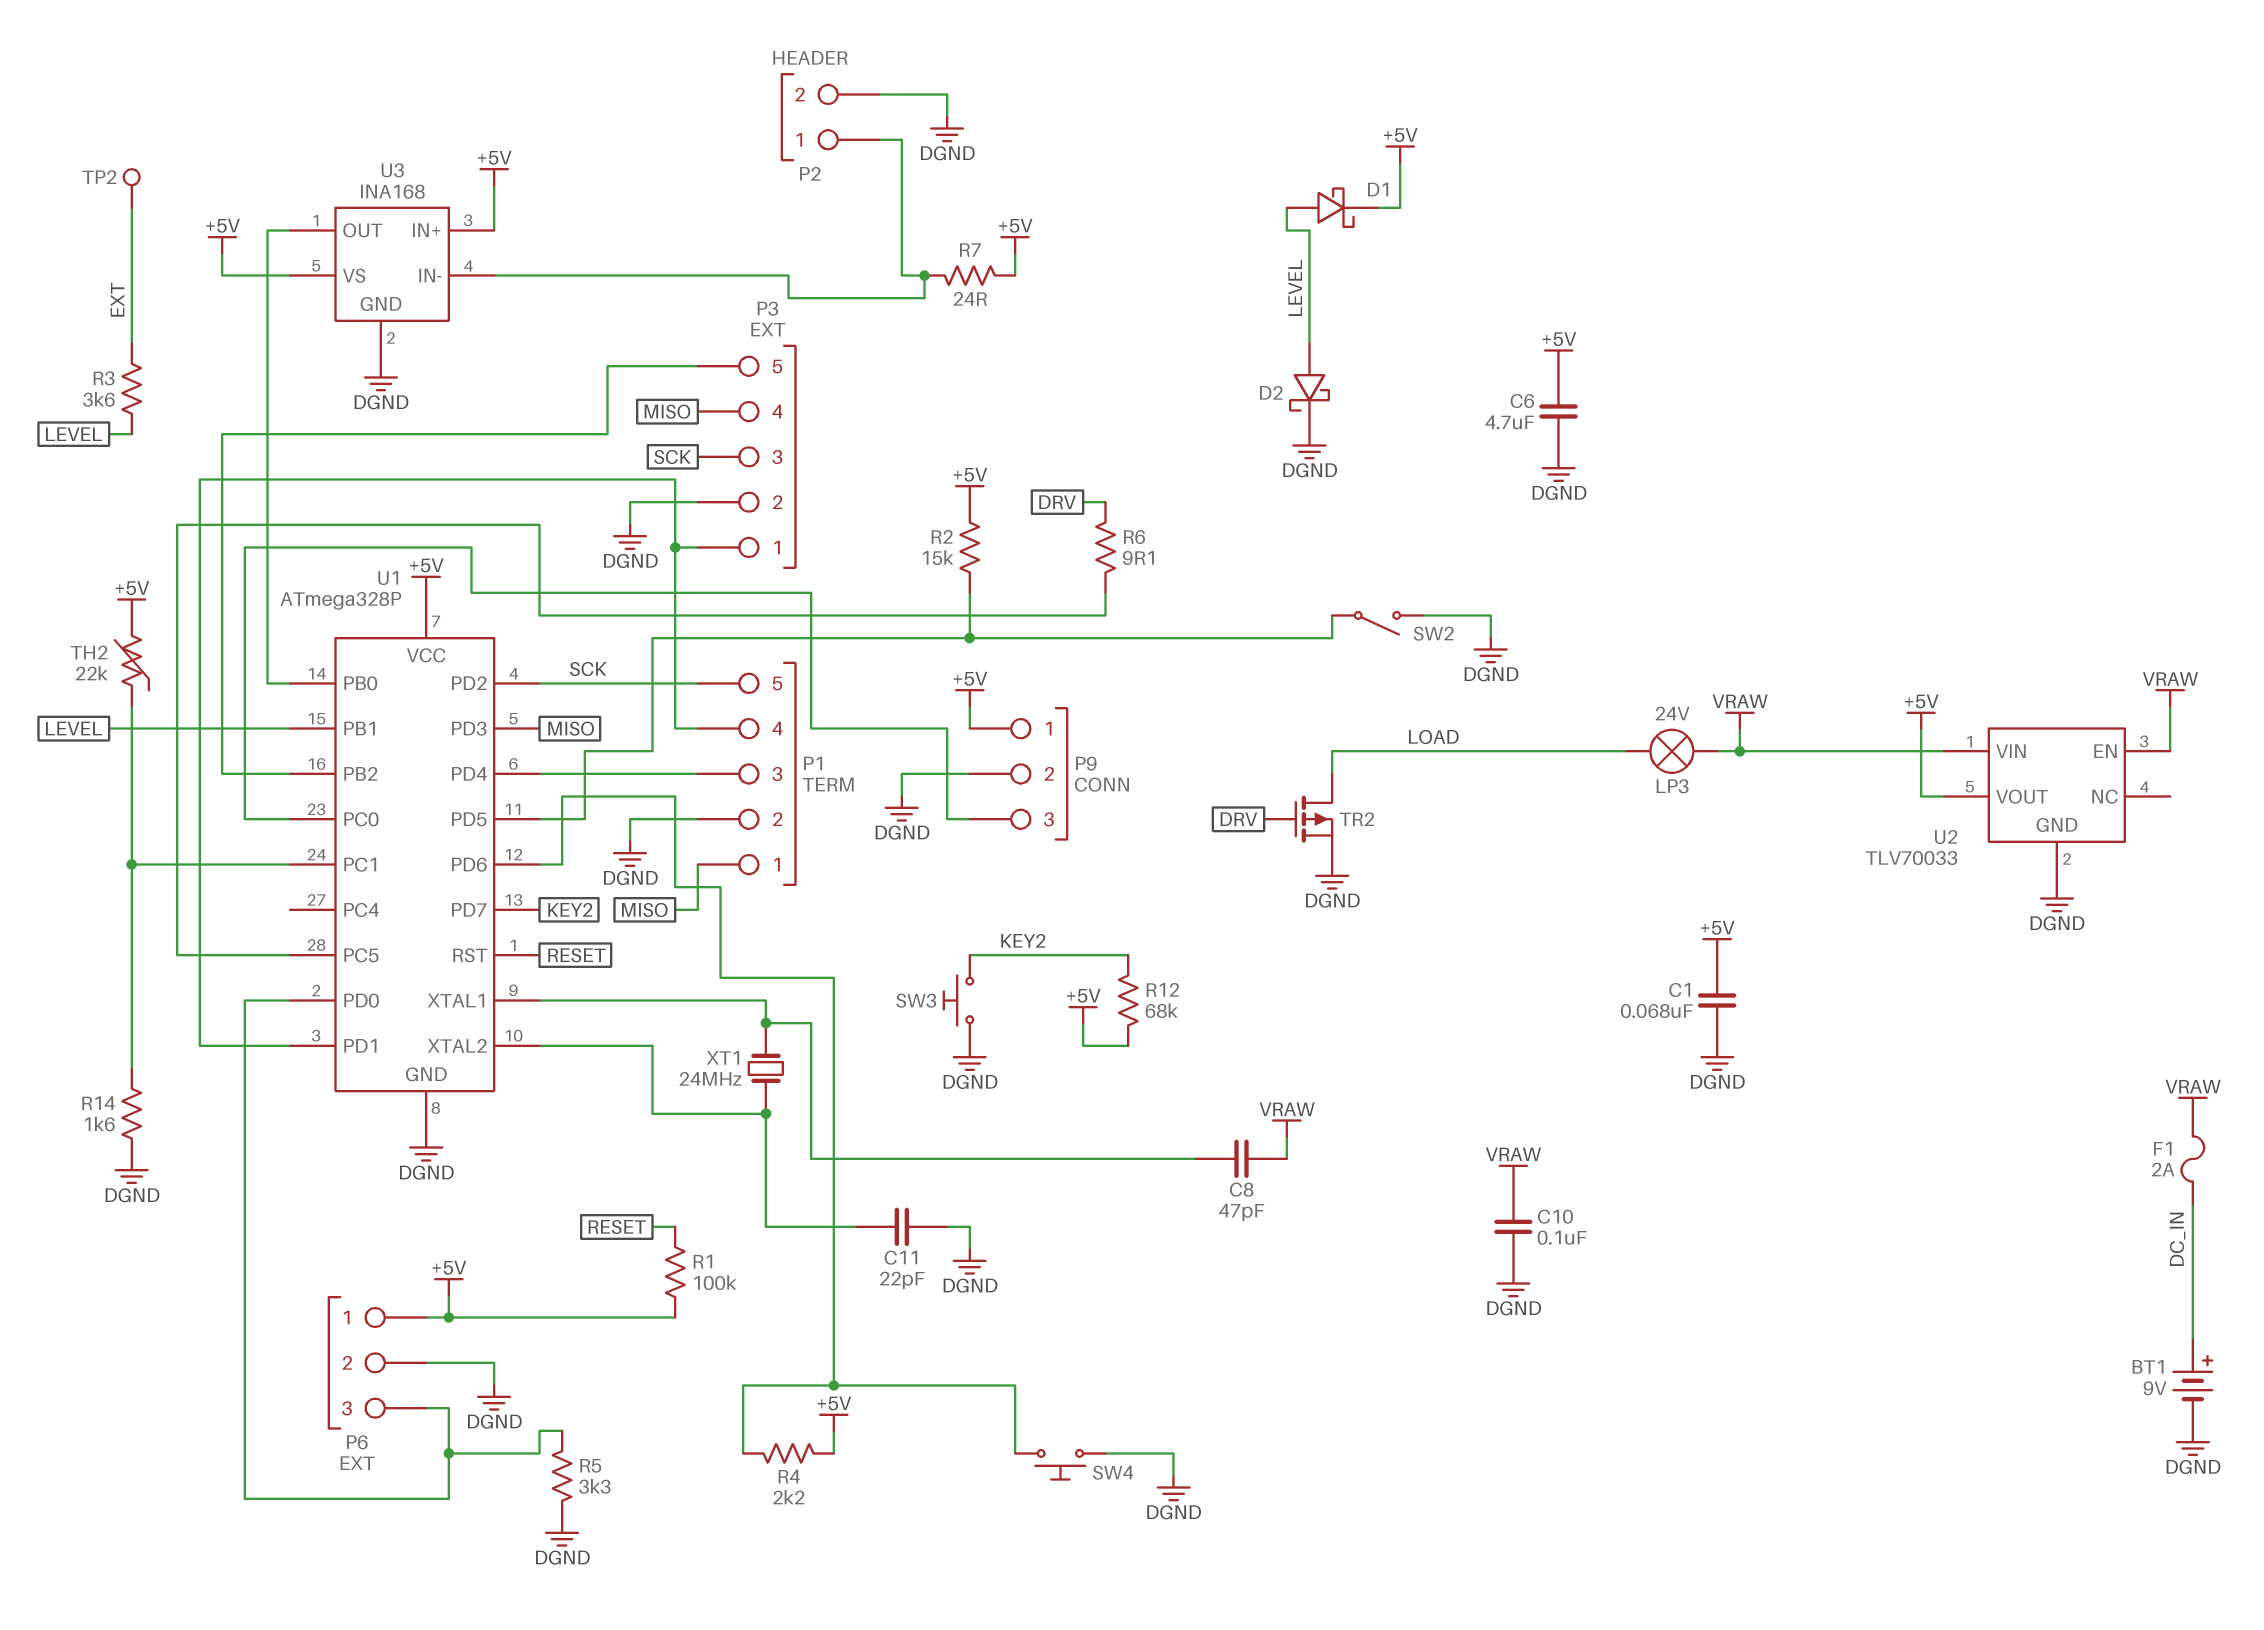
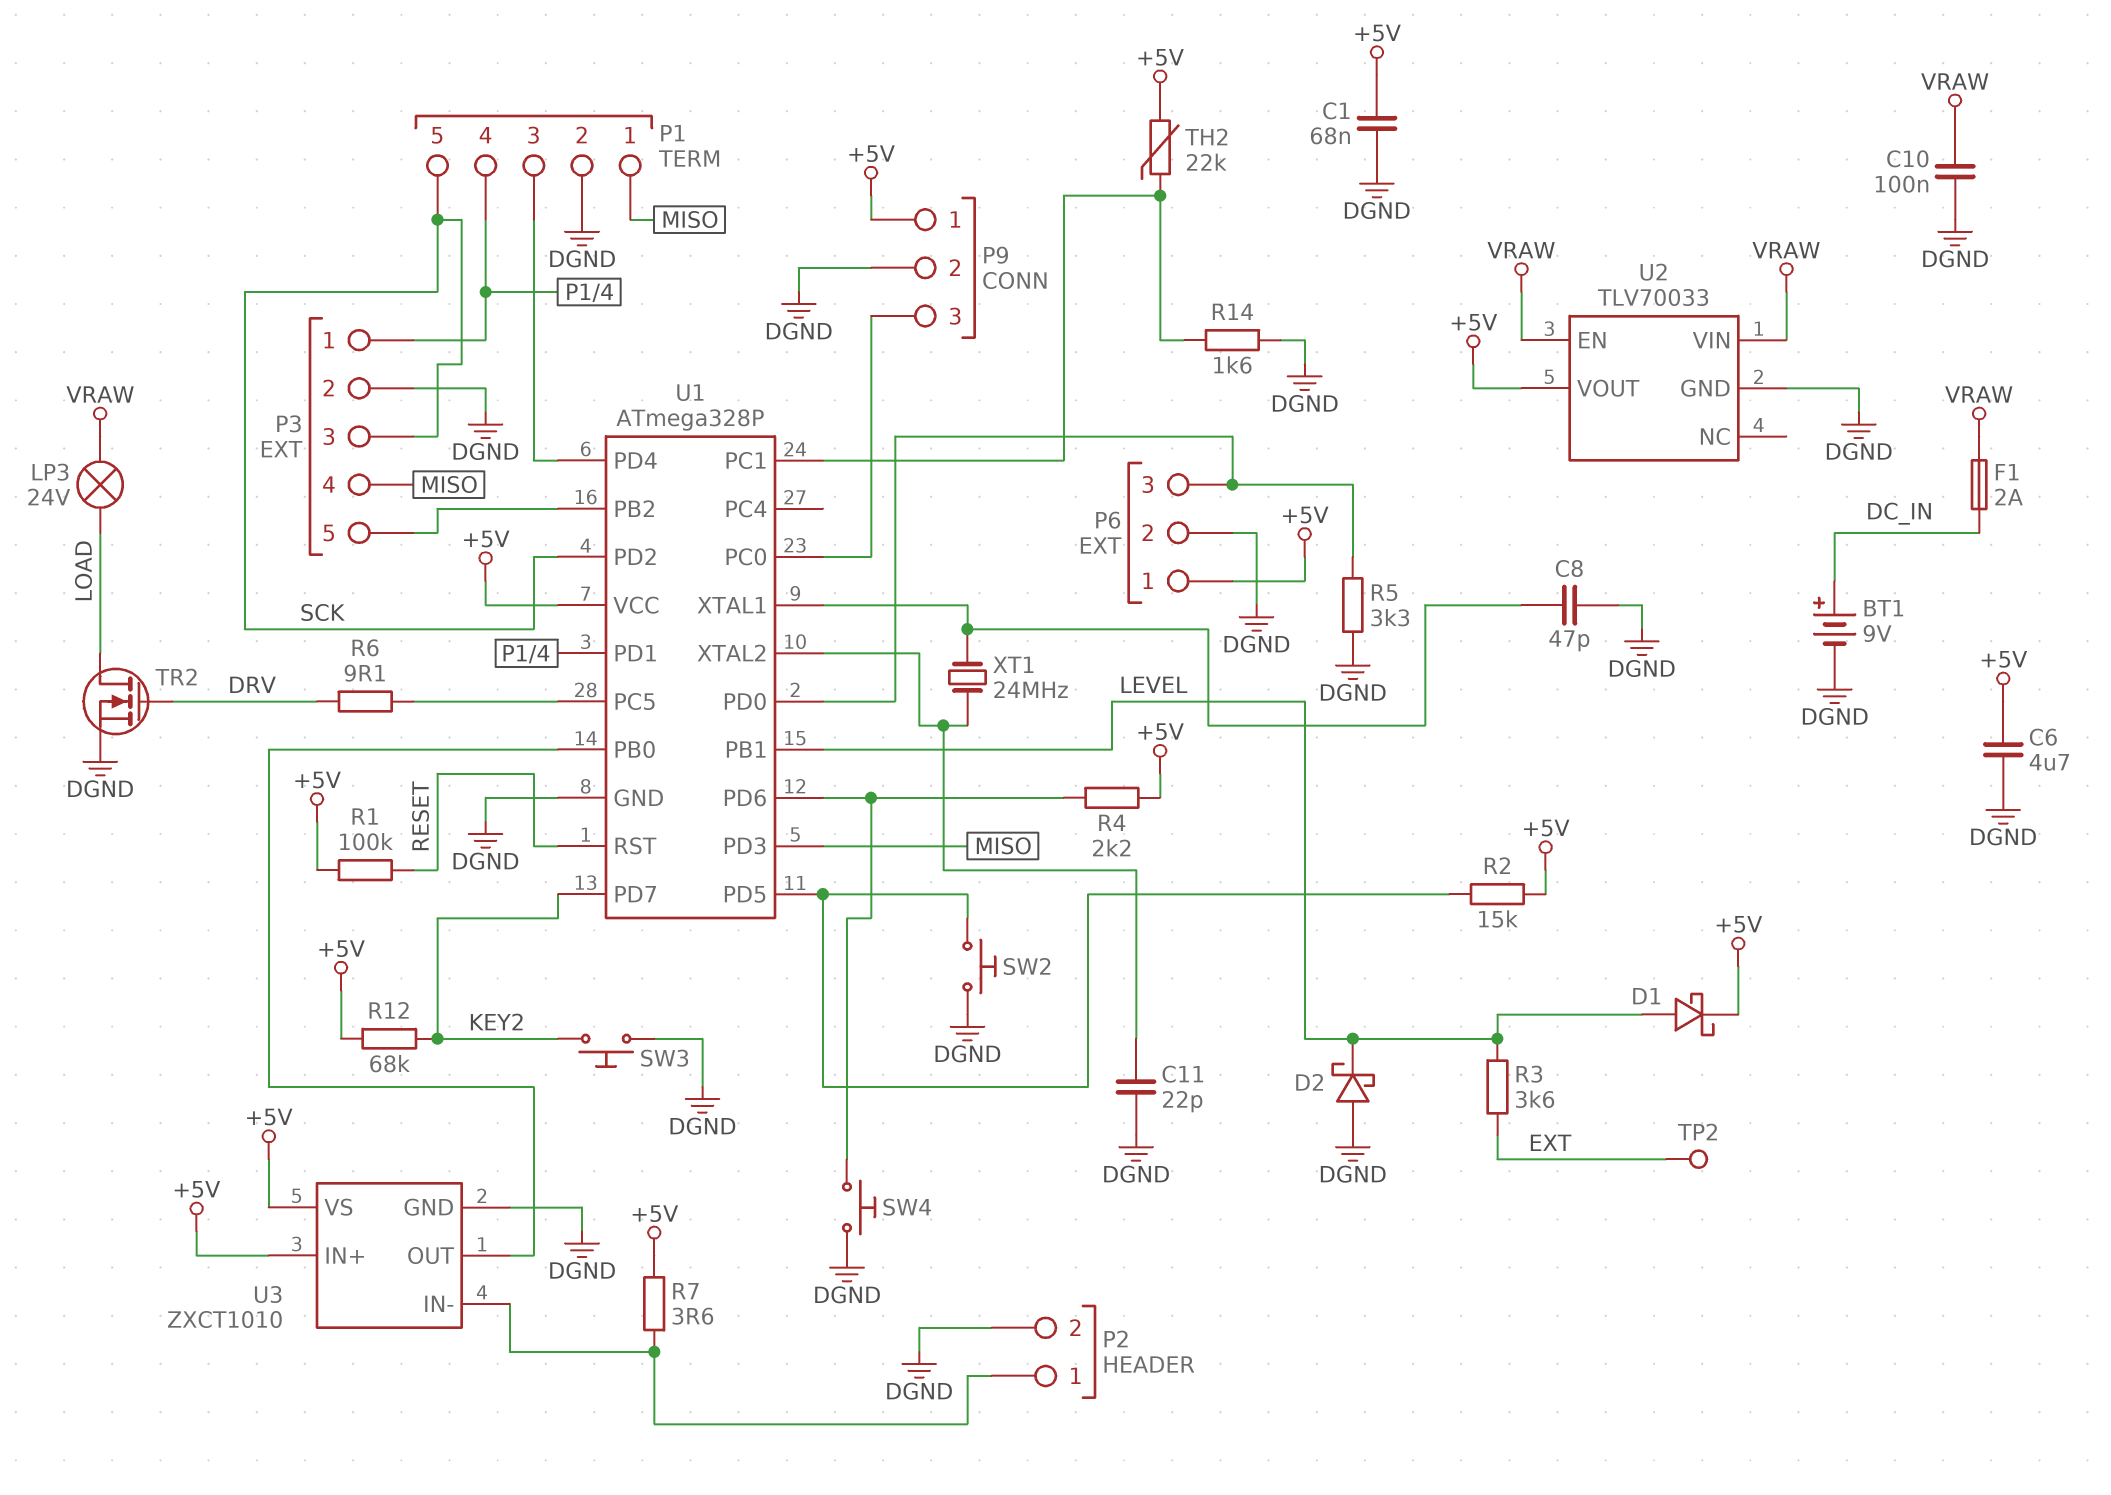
C8: 47pF (U1/XTAL1, VRAW) -> 47pF (DGND, U1/XTAL1)
D2: schottky (A LEVEL, K DGND) -> schottky (A DGND, K LEVEL)
R7: 24 (+5V, P2/1) -> 3.6 (+5V, P2/1)
SW2: switch (DGND, U1/PD5) -> button (DGND, U1/PD5)
TR2: PMOS (G DRV, D LOAD, S DGND) -> NMOS (G DRV, D LOAD, S DGND)
U3: INA168 -> ZXCT1010

